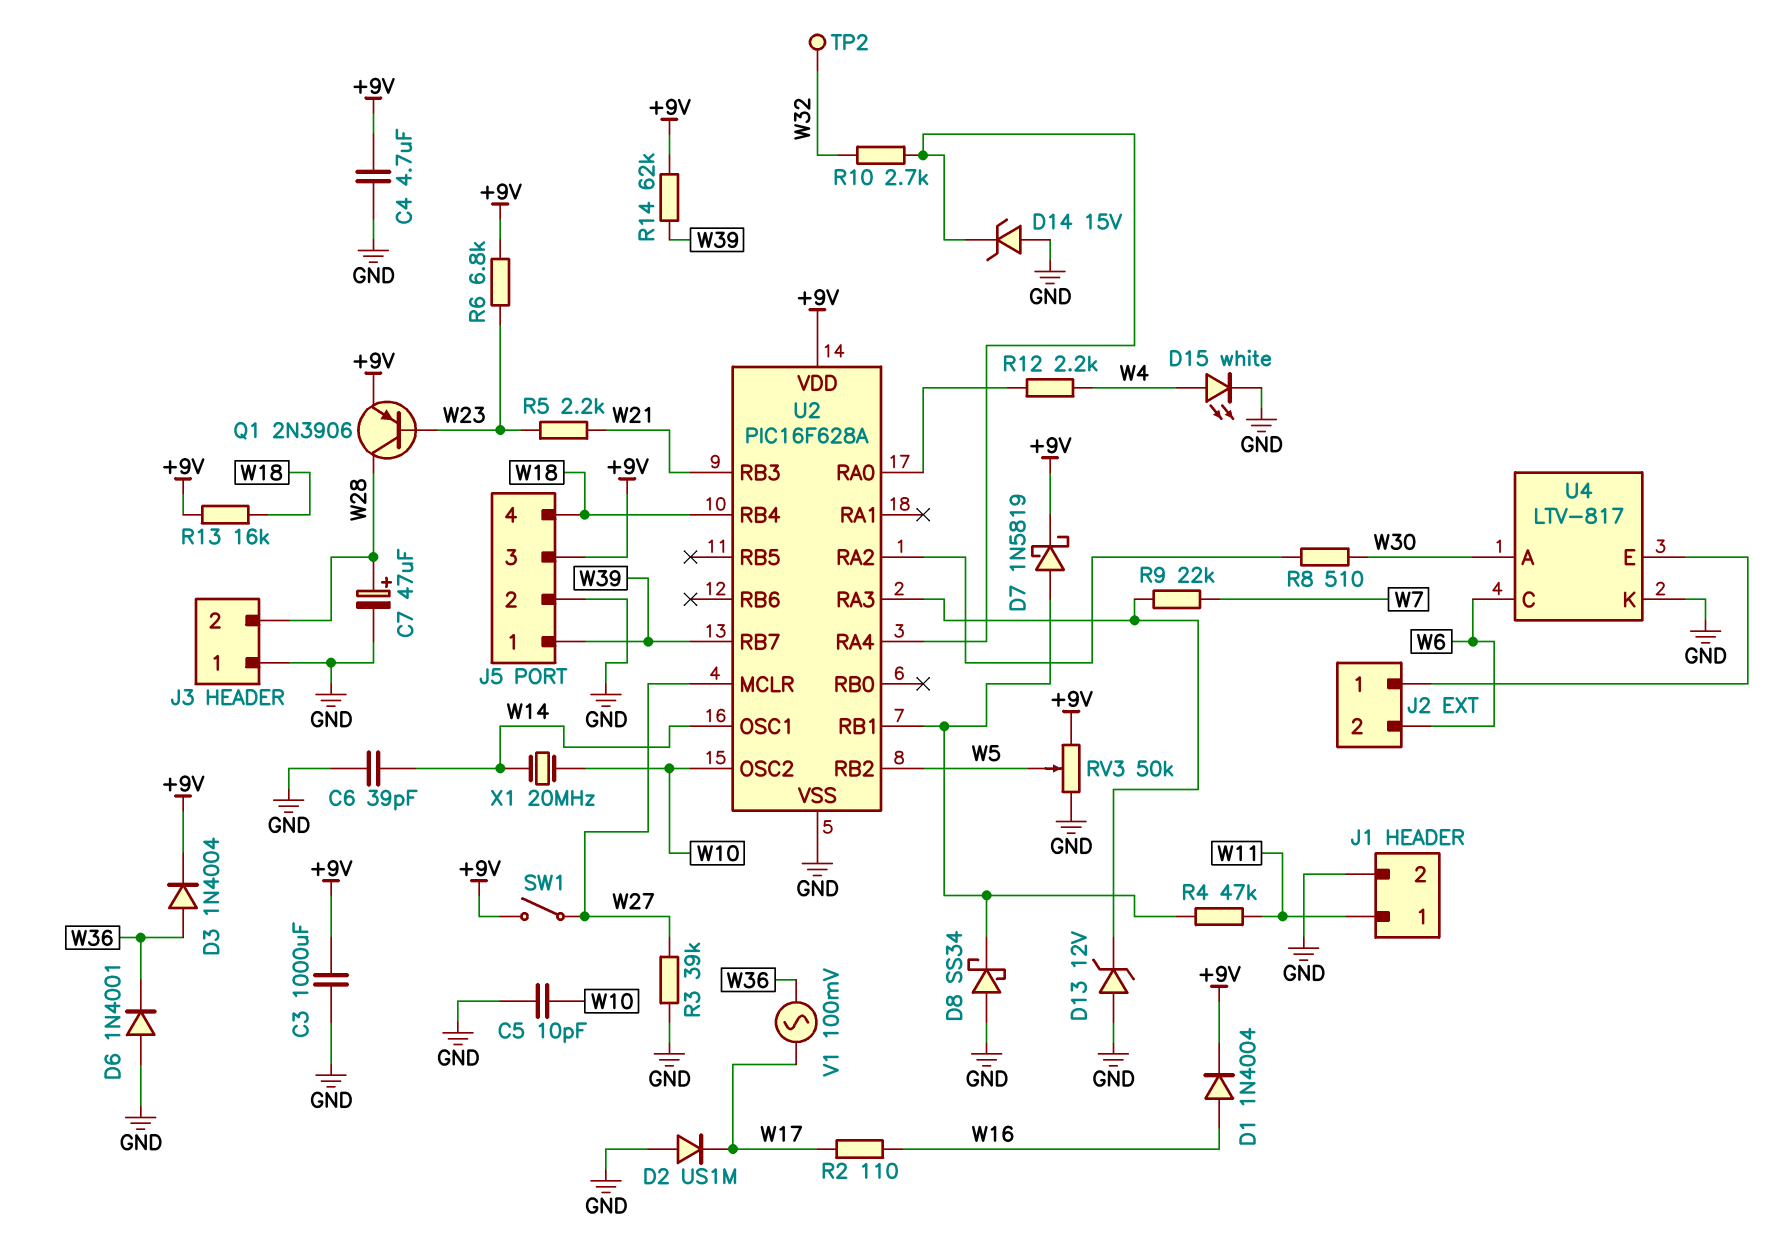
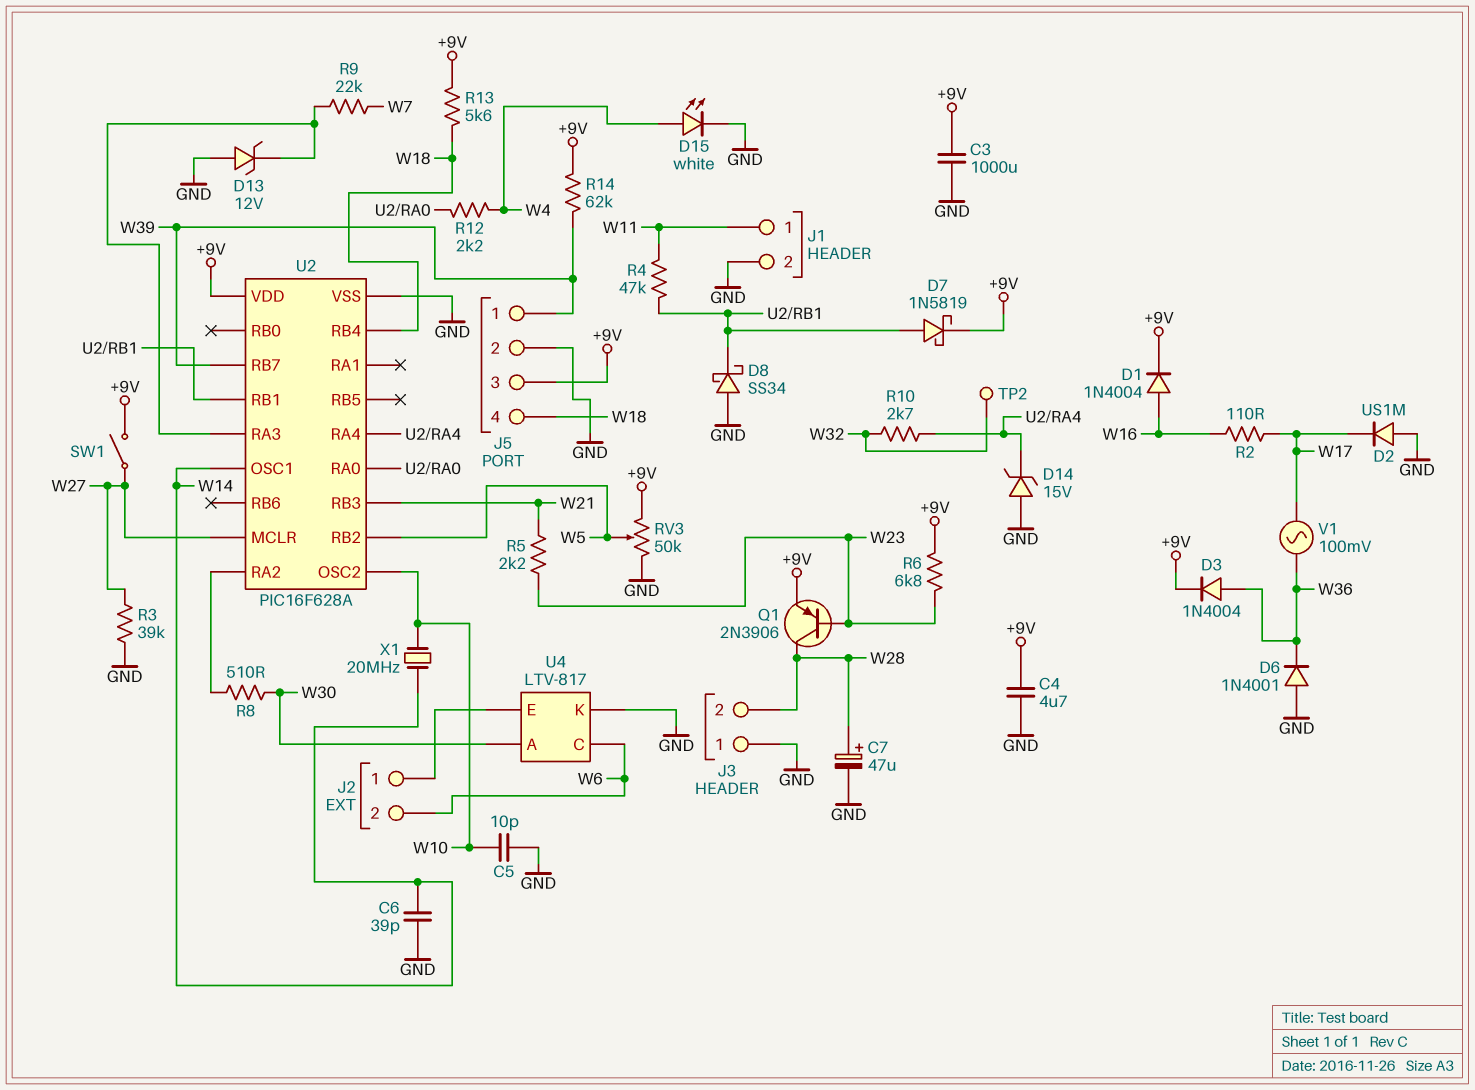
R13: 16k (+9V, W18) -> 5.6k (+9V, W18)

